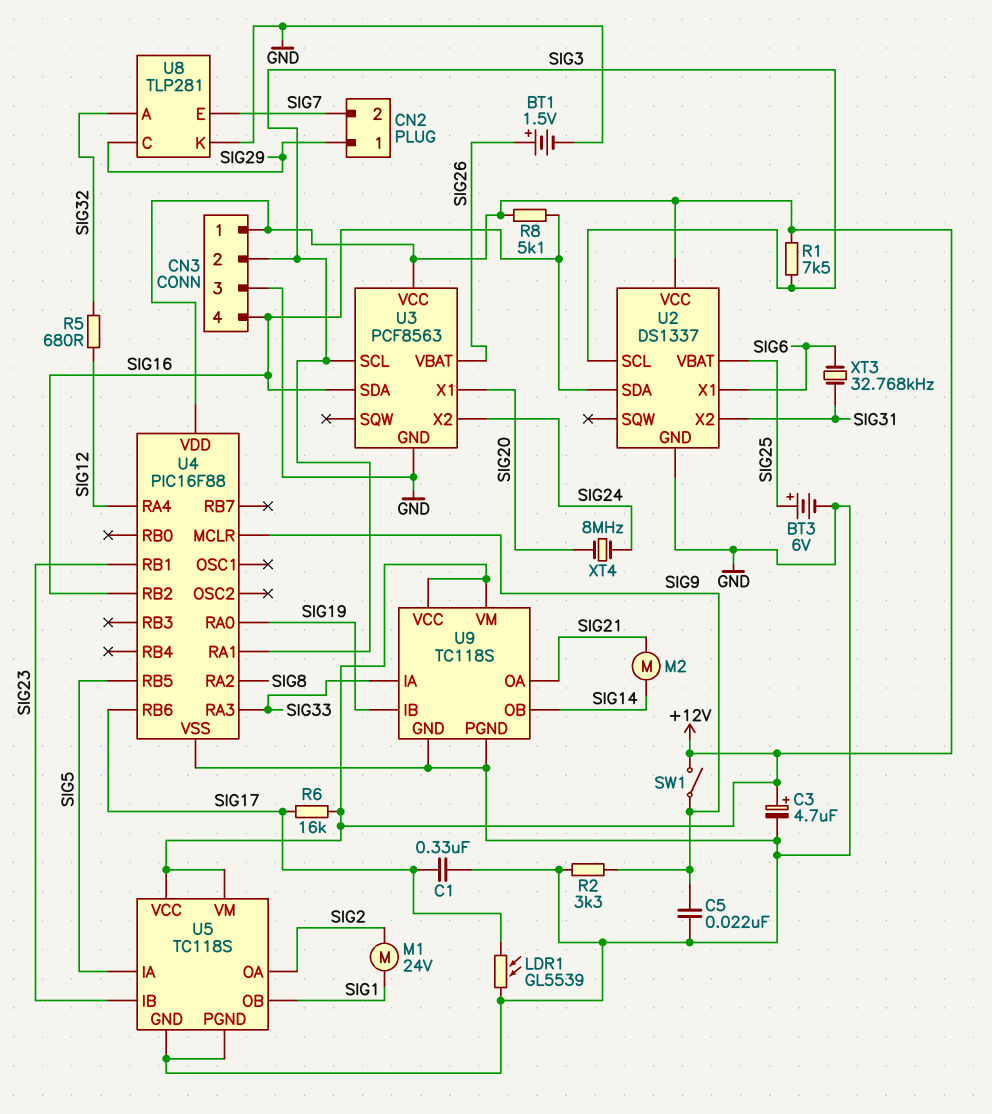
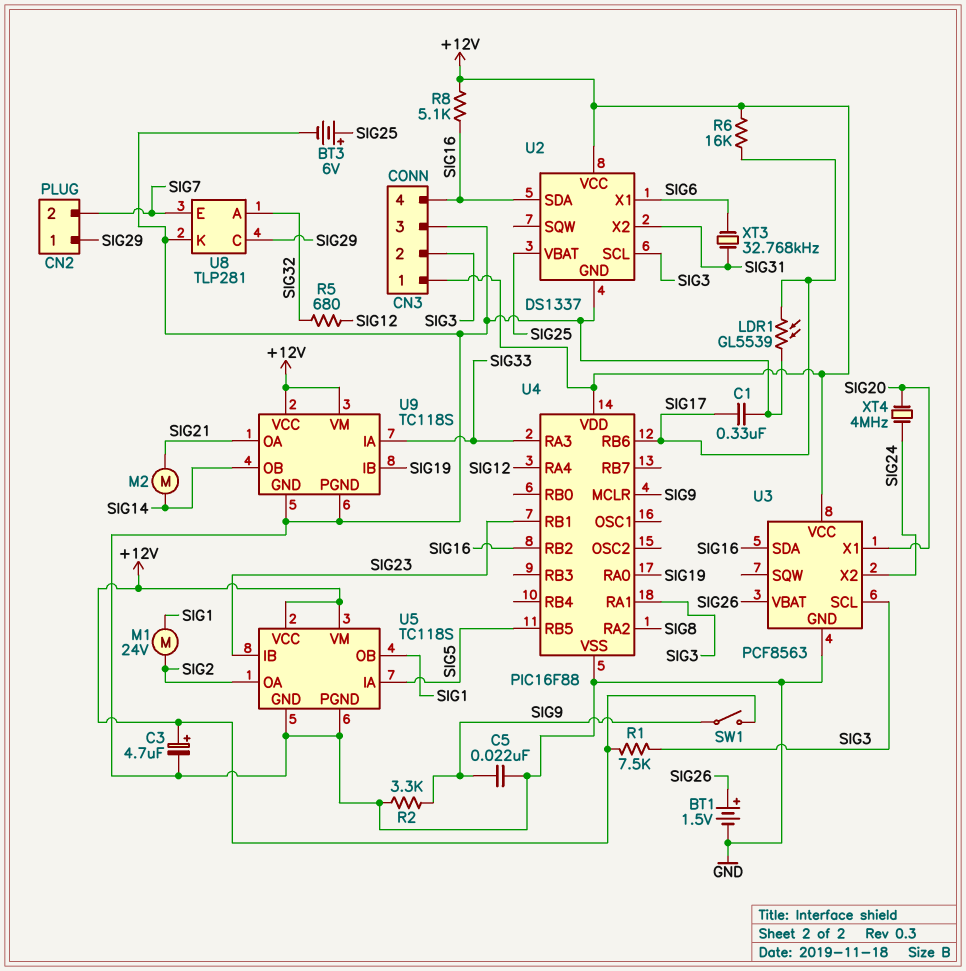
XT4: 8MHz (SIG20, SIG24) -> 4MHz (SIG20, SIG24)

